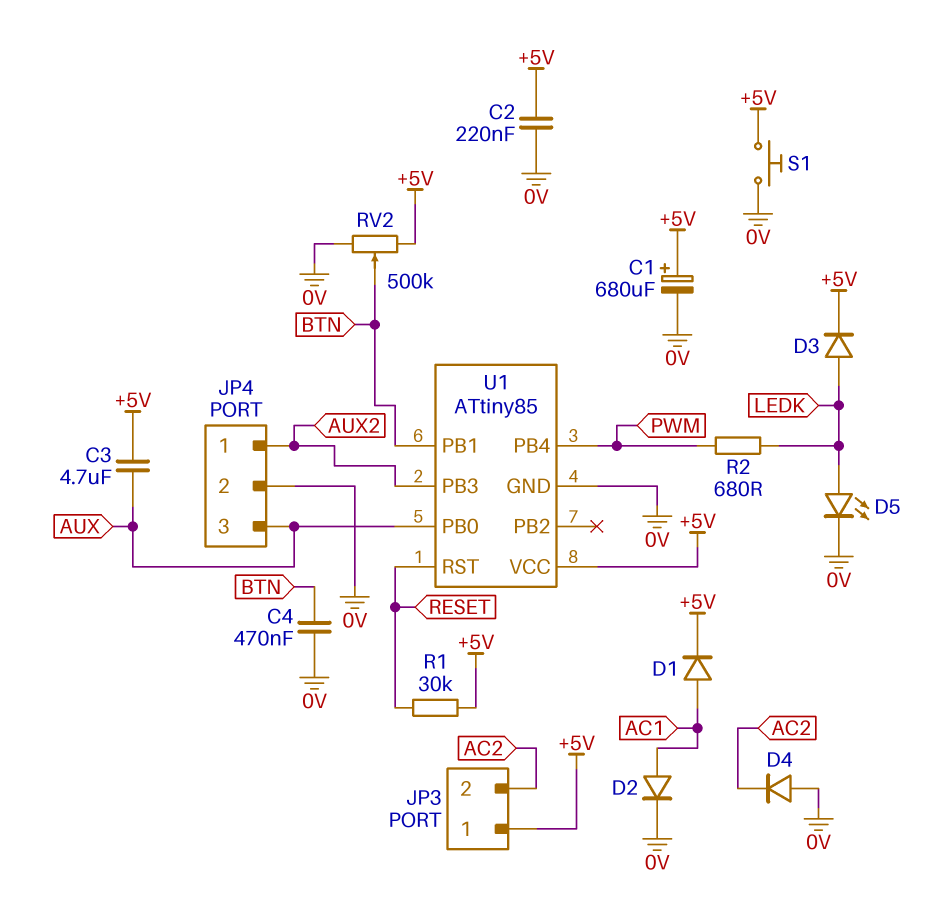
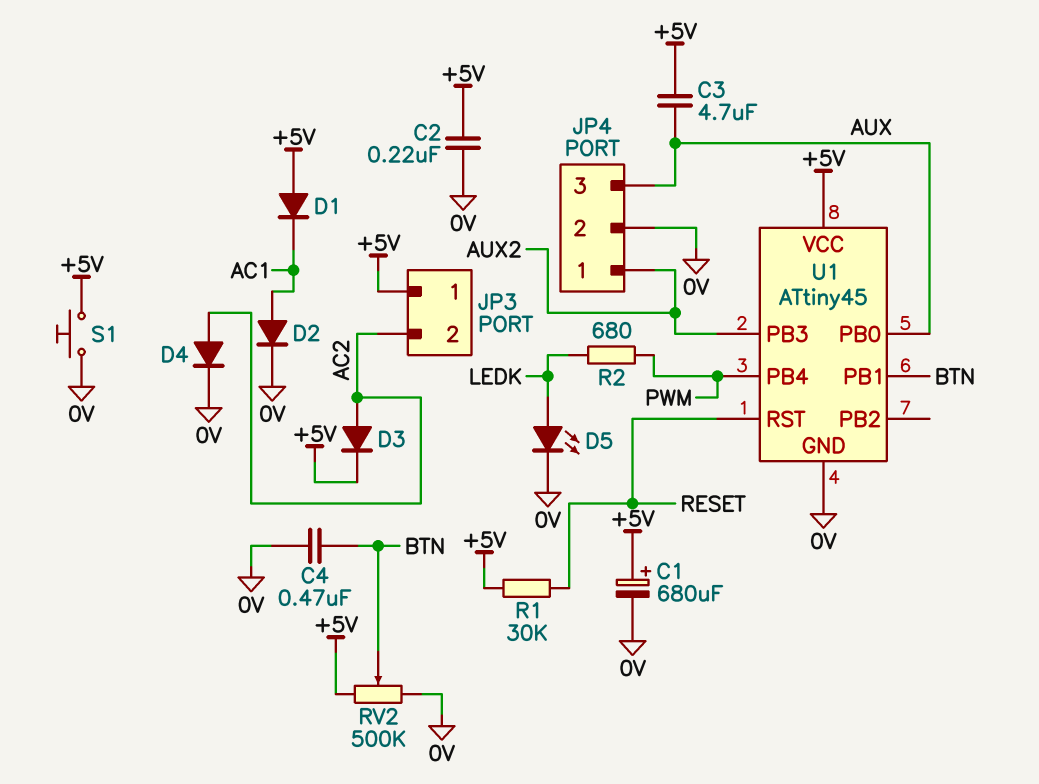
D1: diode (A AC1, K +5V) -> diode (A +5V, K AC1)
D3: diode (A LEDK, K +5V) -> diode (A AC2, K +5V)
D4: diode (A 0V, K AC2) -> diode (A AC2, K 0V)
U1: ATtiny85 -> ATtiny45

